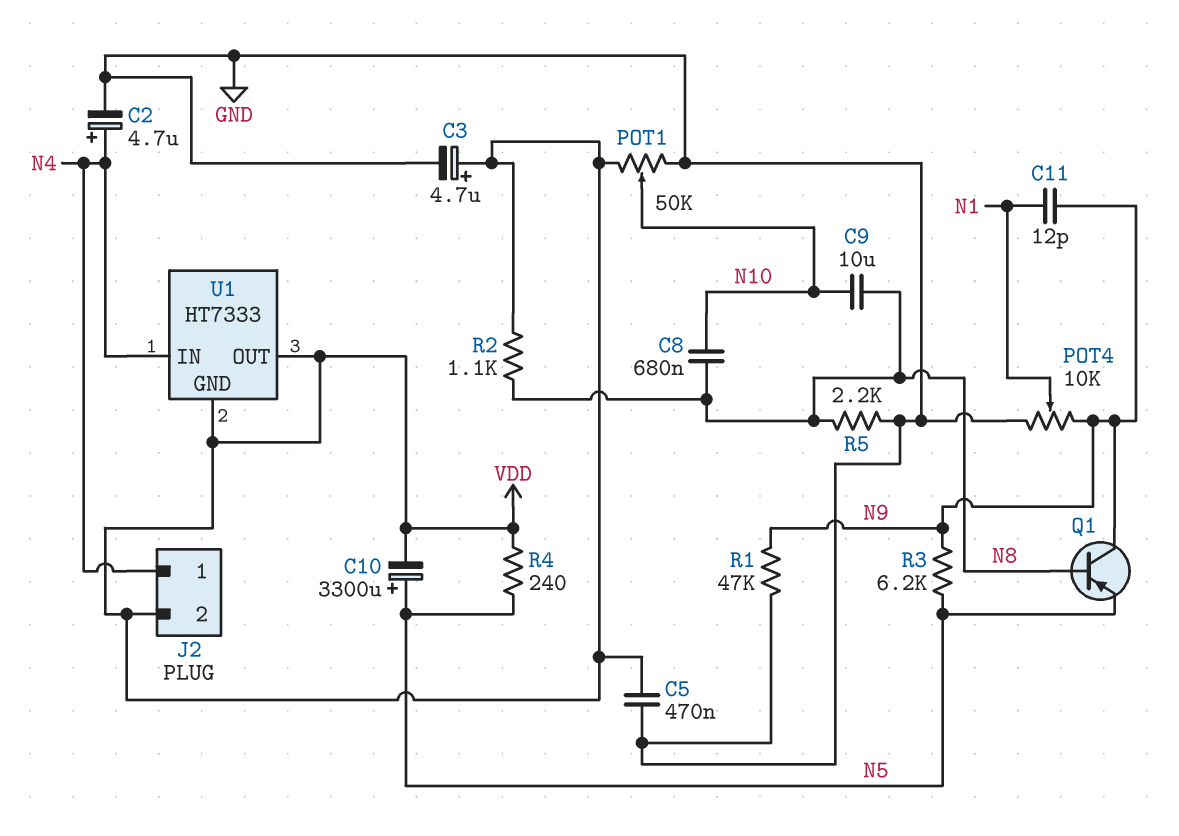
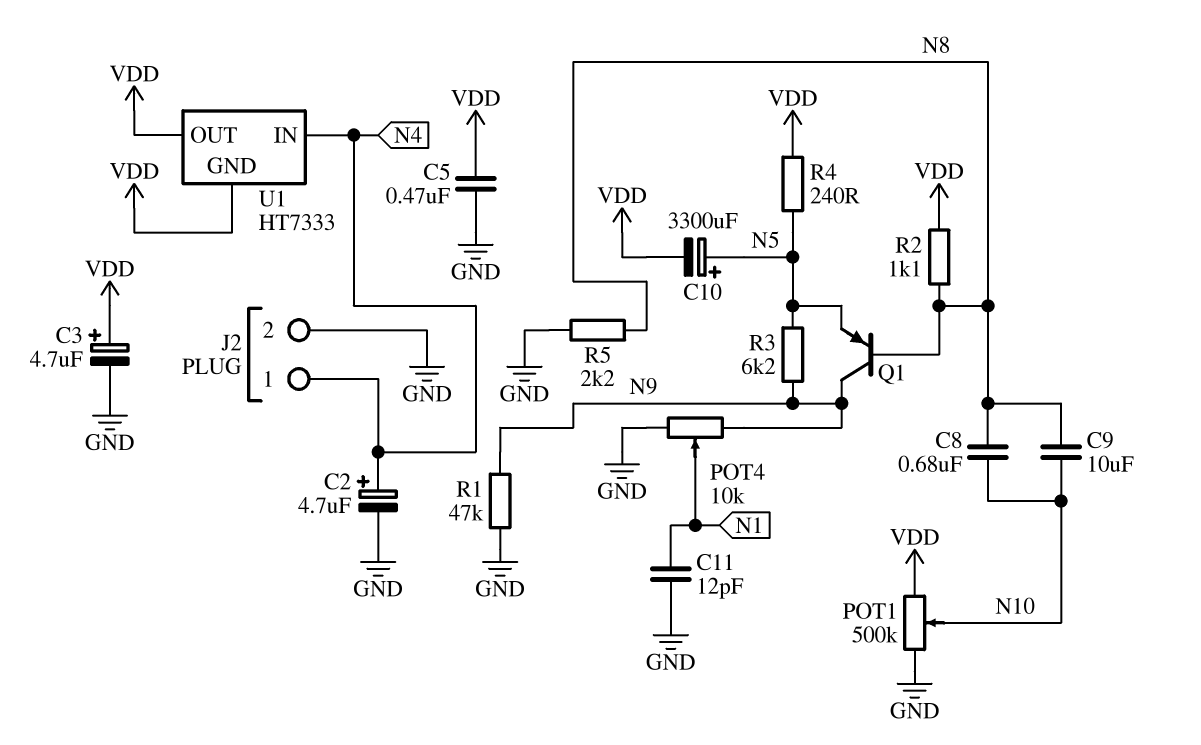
C11: 12pF (N1, N9) -> 12pF (GND, N1)
J2 pin 2: VDD -> GND
POT1: 50k (GND, VDD, wiper N10) -> 500k (GND, VDD, wiper N10)

